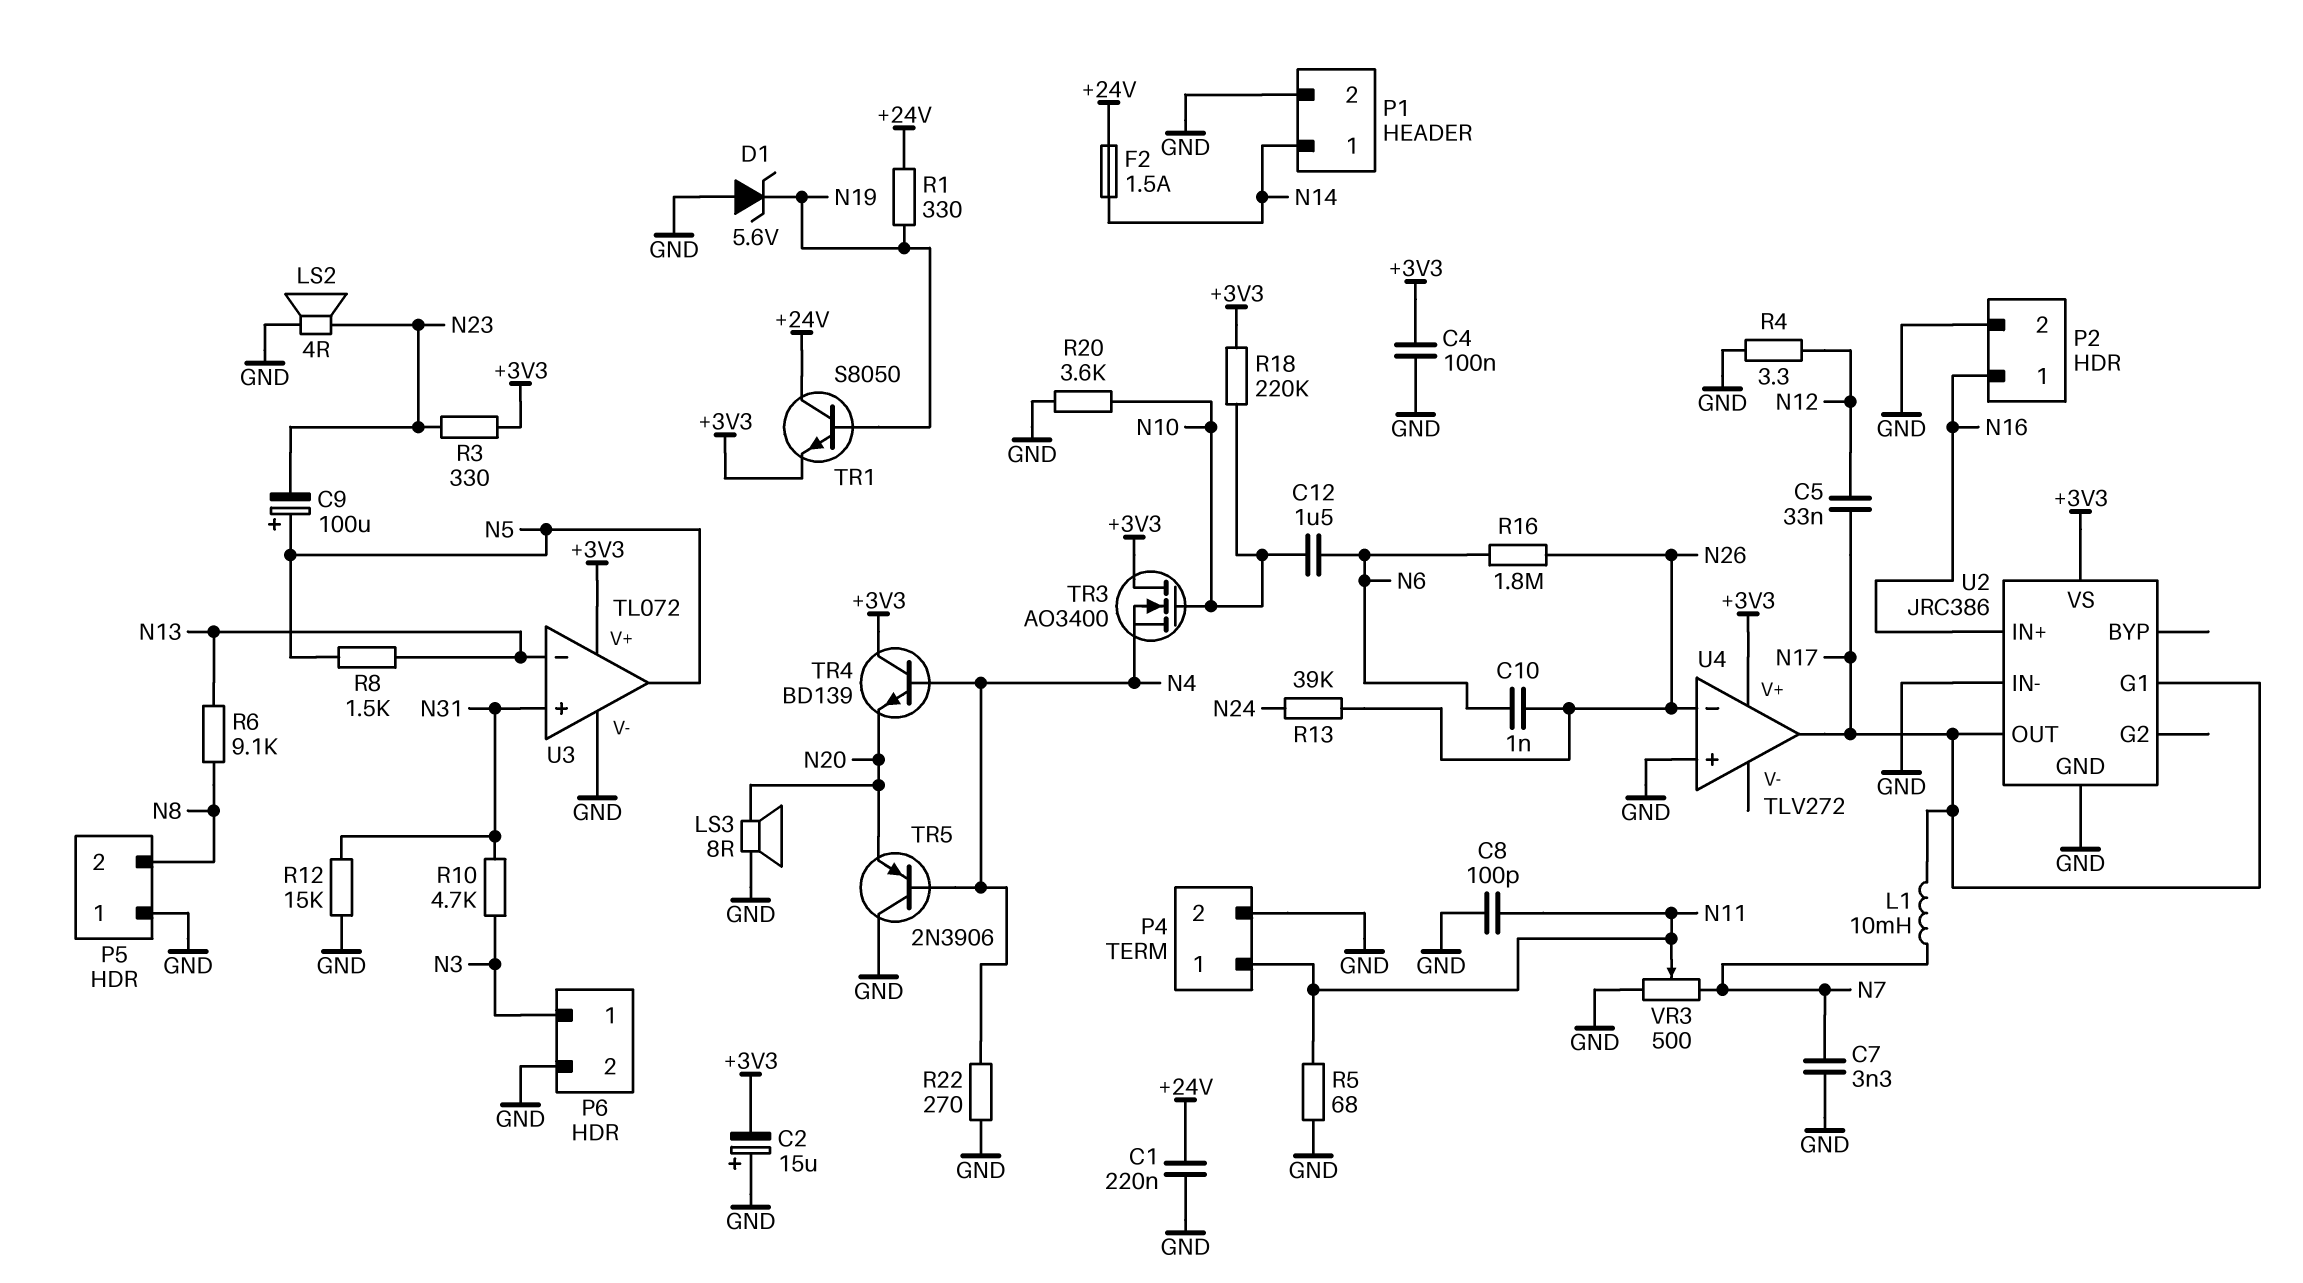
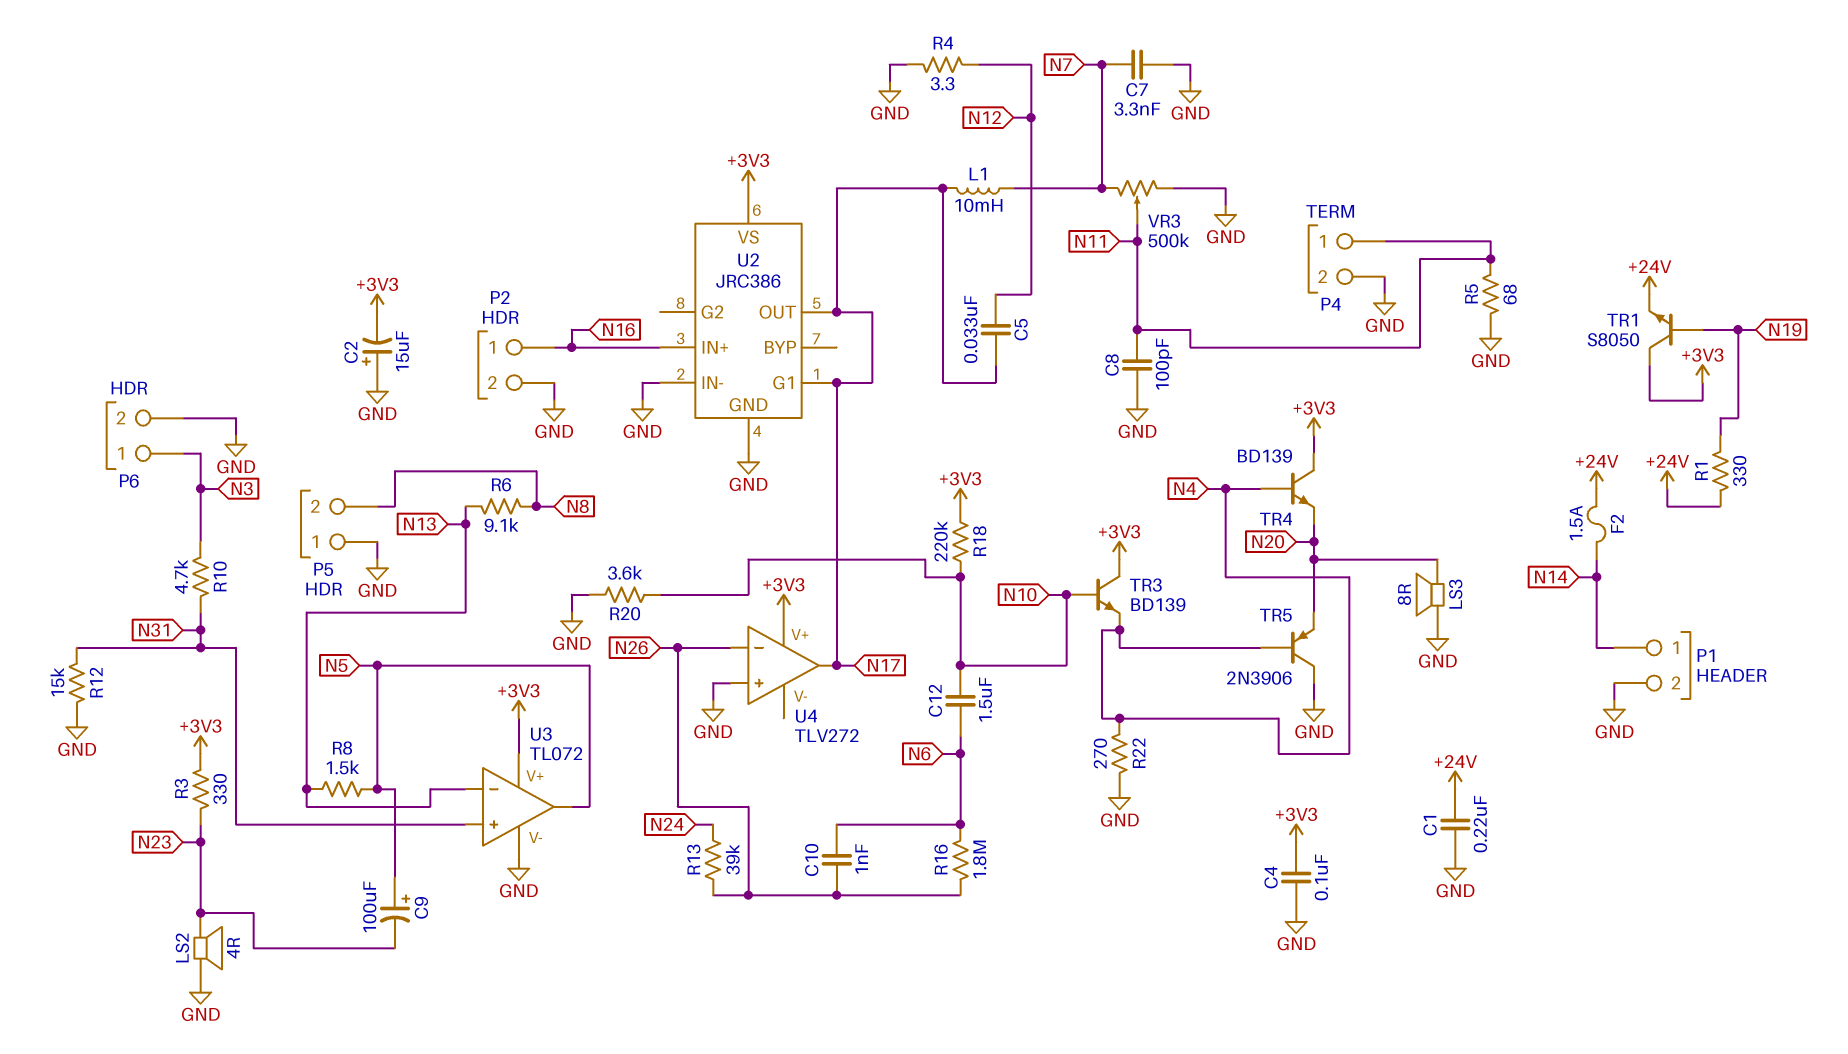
D1: zener 5.6V (A GND, K N19) -> none
TR1: NPN S8050 (B N19, C +24V, E +3V3) -> NPN S8050 (B N19, C +3V3, E +24V)
TR3: NMOS AO3400 (G N10, D +3V3, S N4) -> NPN BD139 (B N10, C +3V3, E N4)
VR3: 500 (GND, N7, wiper N11) -> 500k (GND, N7, wiper N11)

